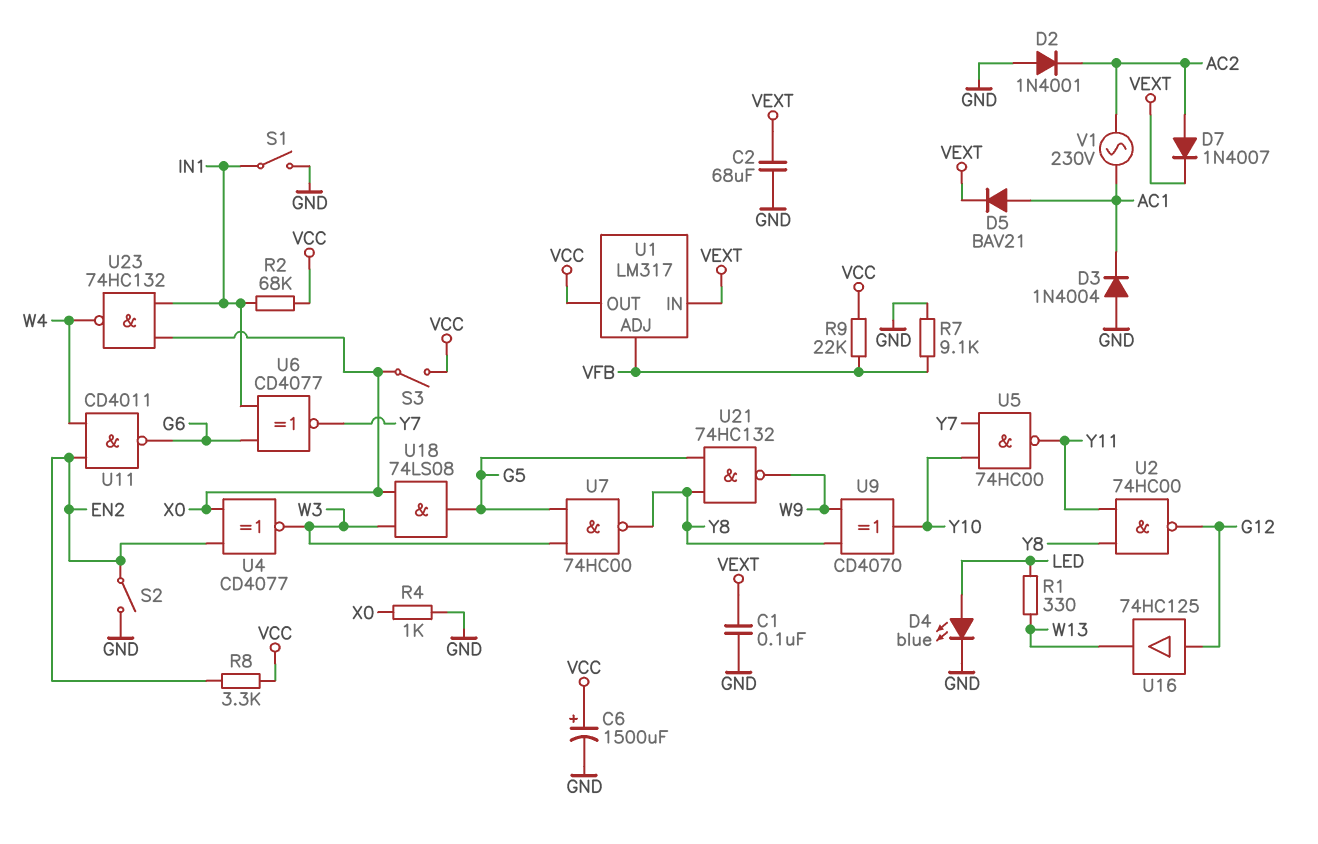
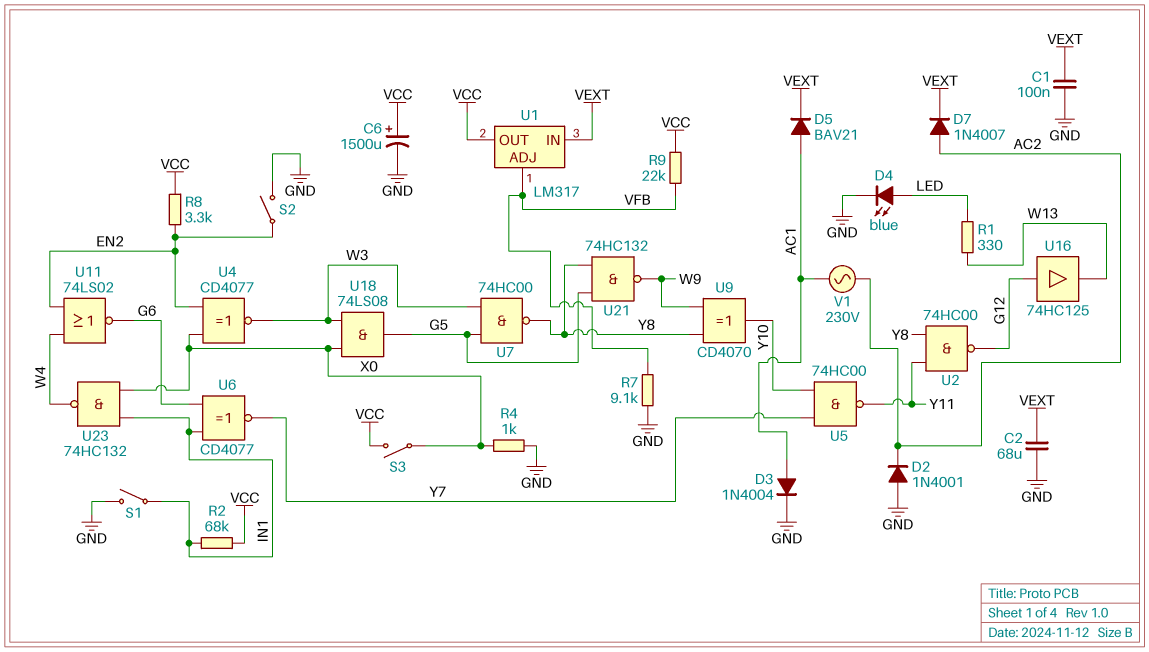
D3: diode 1N4004 (A GND, K AC1) -> diode 1N4004 (A AC1, K GND)
U11: NAND CD4011 (in EN2, in W4, out G6) -> NOR 74LS02 (in EN2, in W4, out G6)

